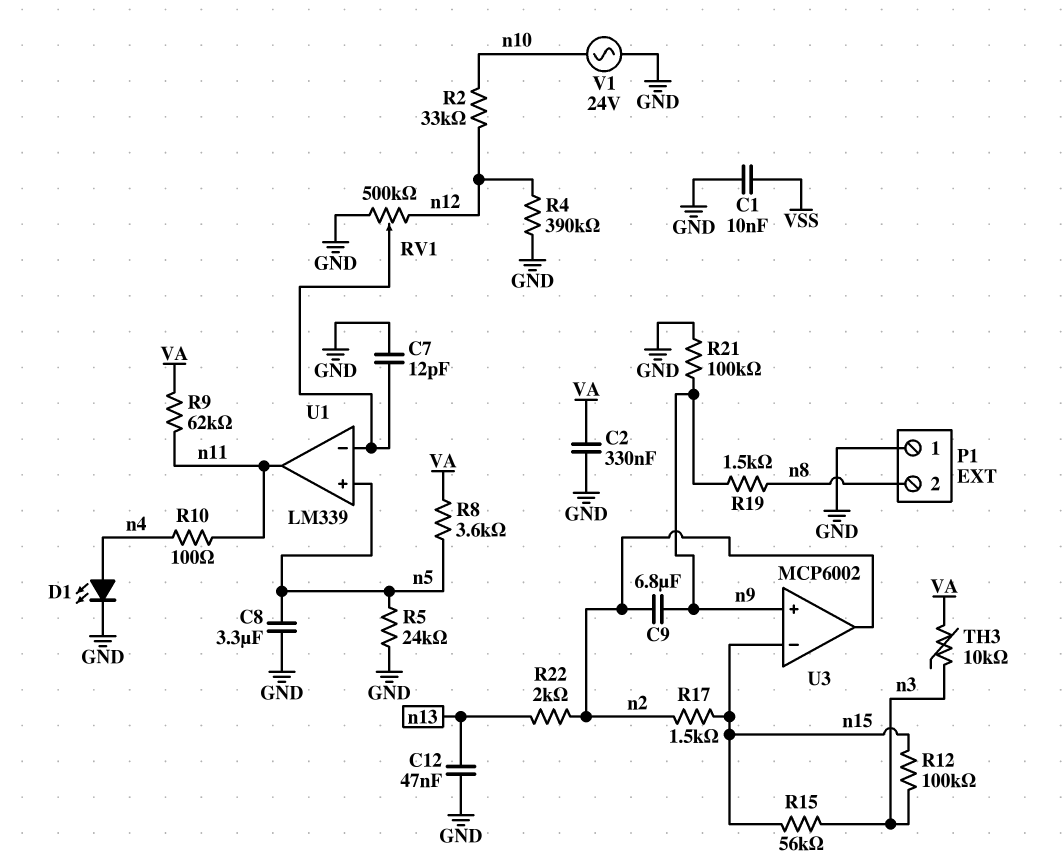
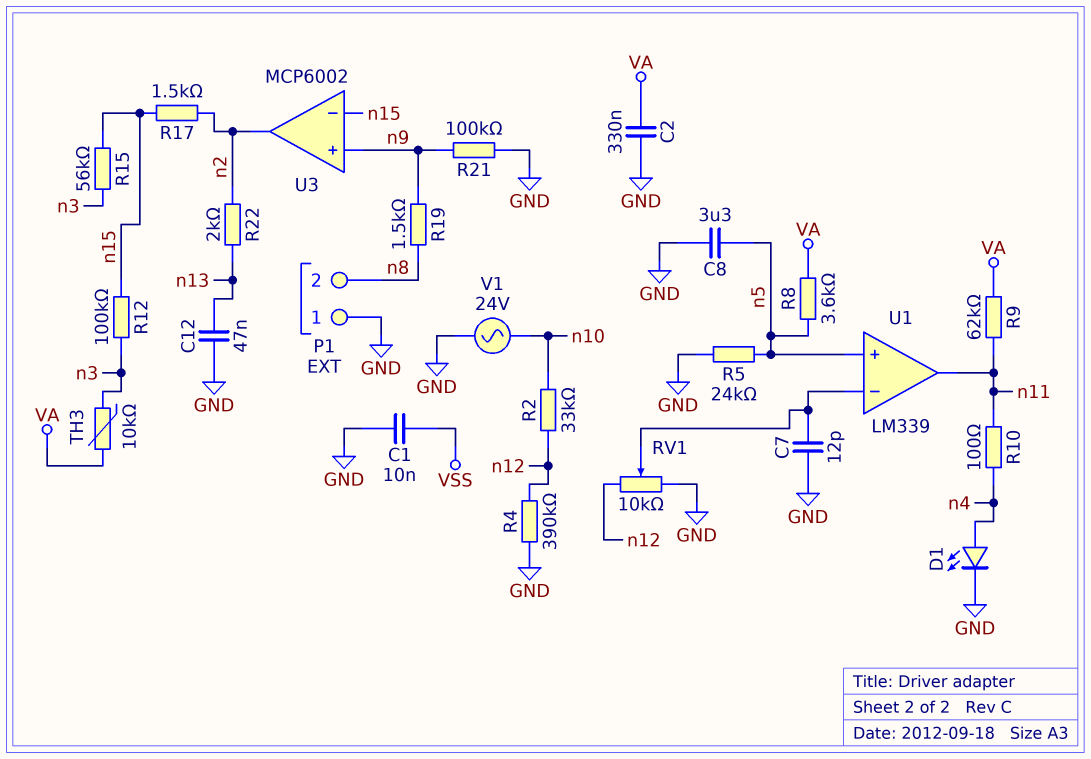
C9: 6.8uF (n2, n9) -> none
RV1: 500k (GND, n12, wiper U1/in-) -> 10k (GND, n12, wiper U1/in-)

